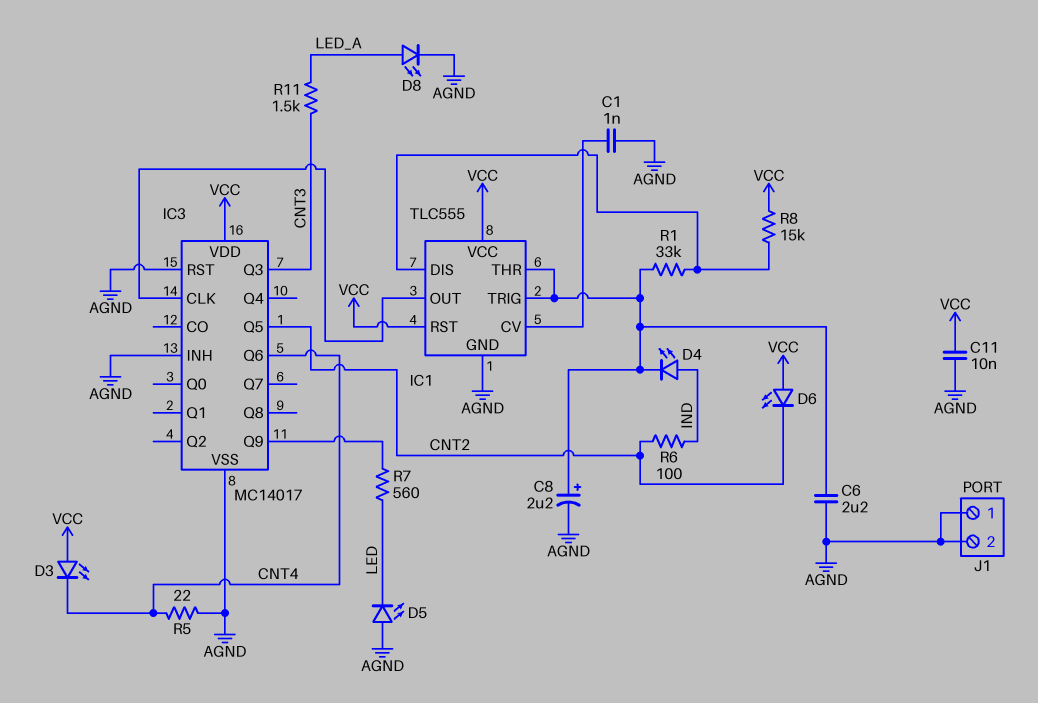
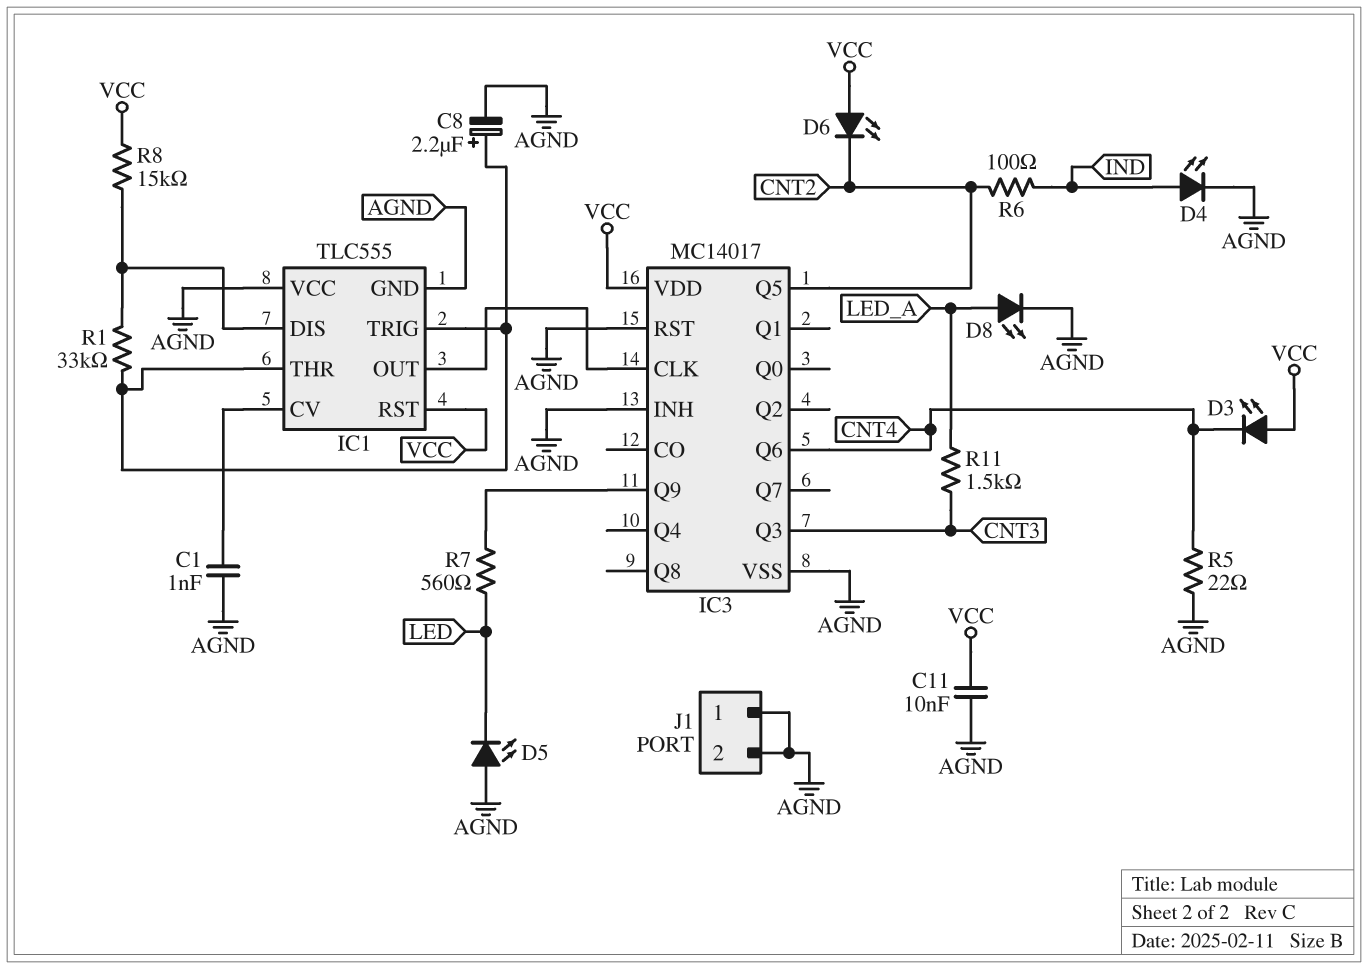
C6: 2.2uF (AGND, IC1/THR) -> none
D4: LED (A IND, K IC1/THR) -> LED (A IND, K AGND)
IC1 pin VCC: VCC -> AGND

